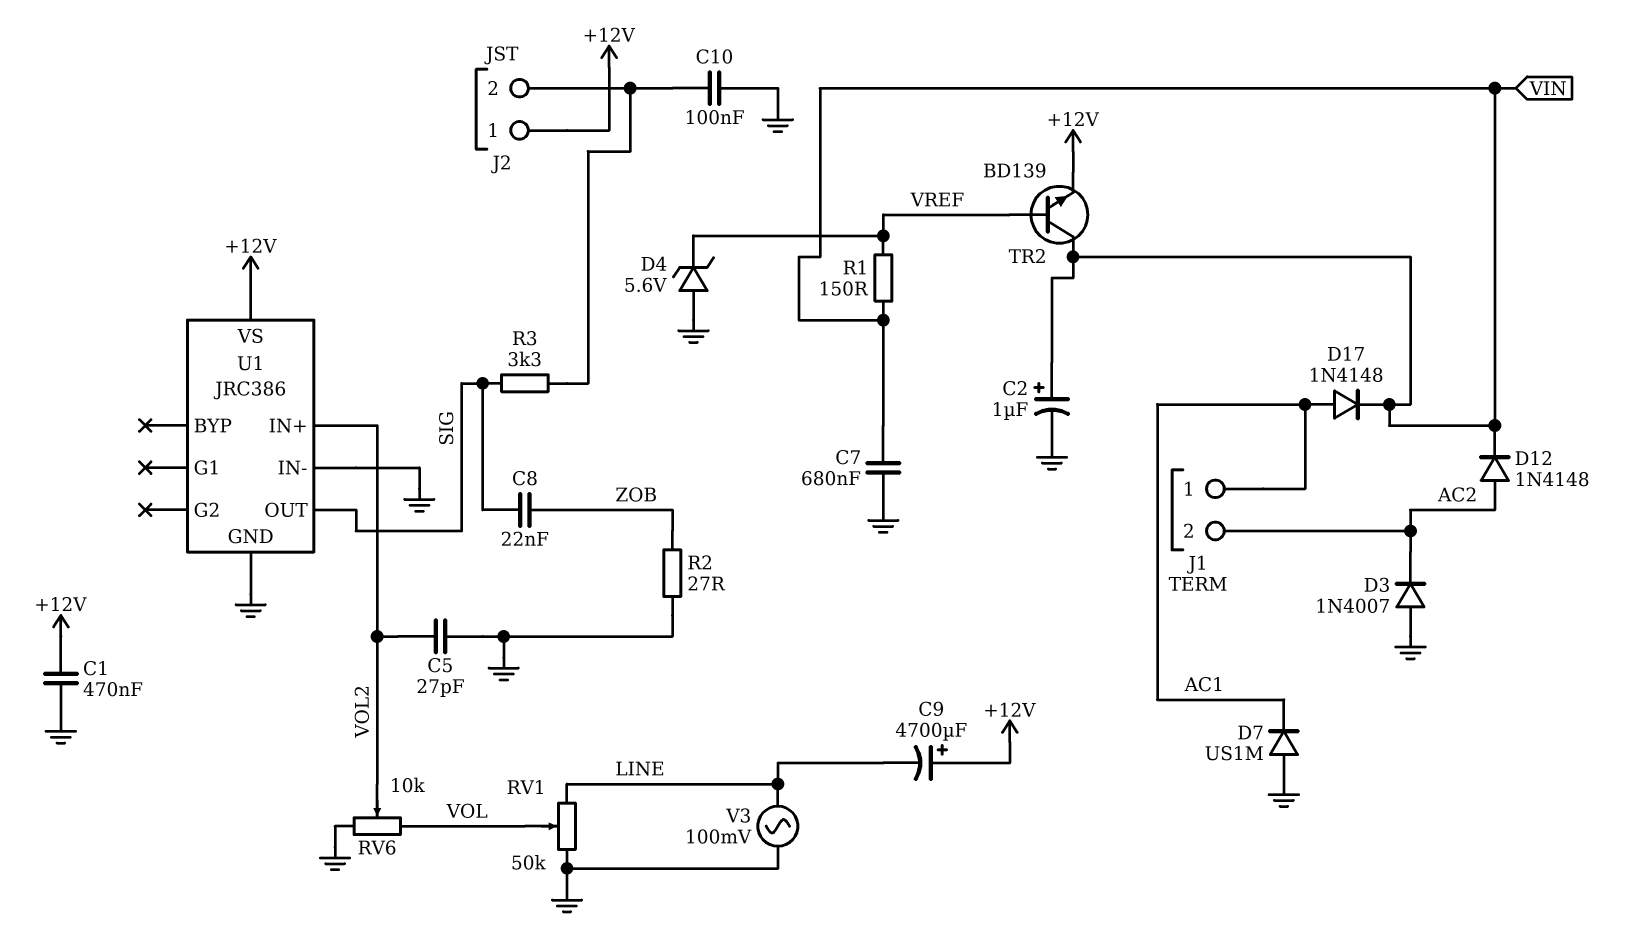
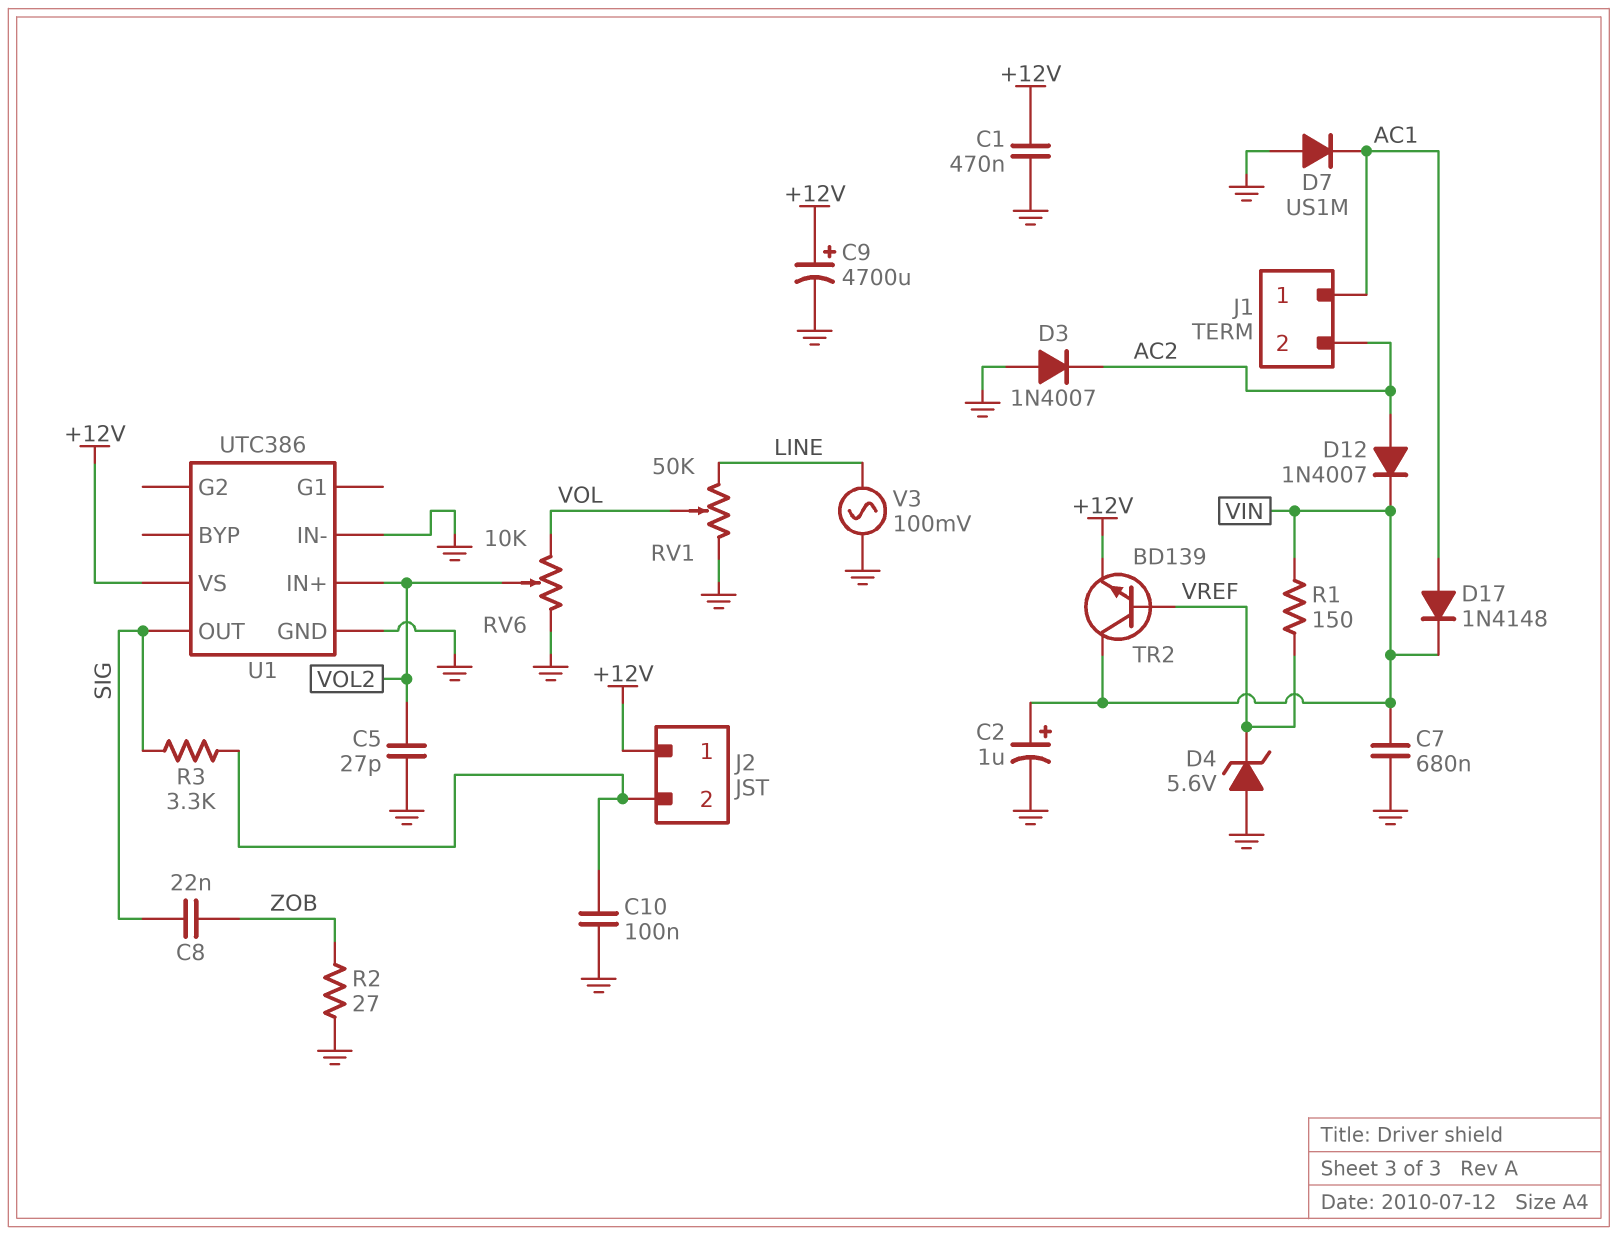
C9: 4700uF (plus +12V, minus LINE) -> 4700uF (plus +12V, minus GND)
D12: diode 1N4148 (A AC2, K VIN) -> diode 1N4007 (A AC2, K VIN)
U1: JRC386 -> UTC386

